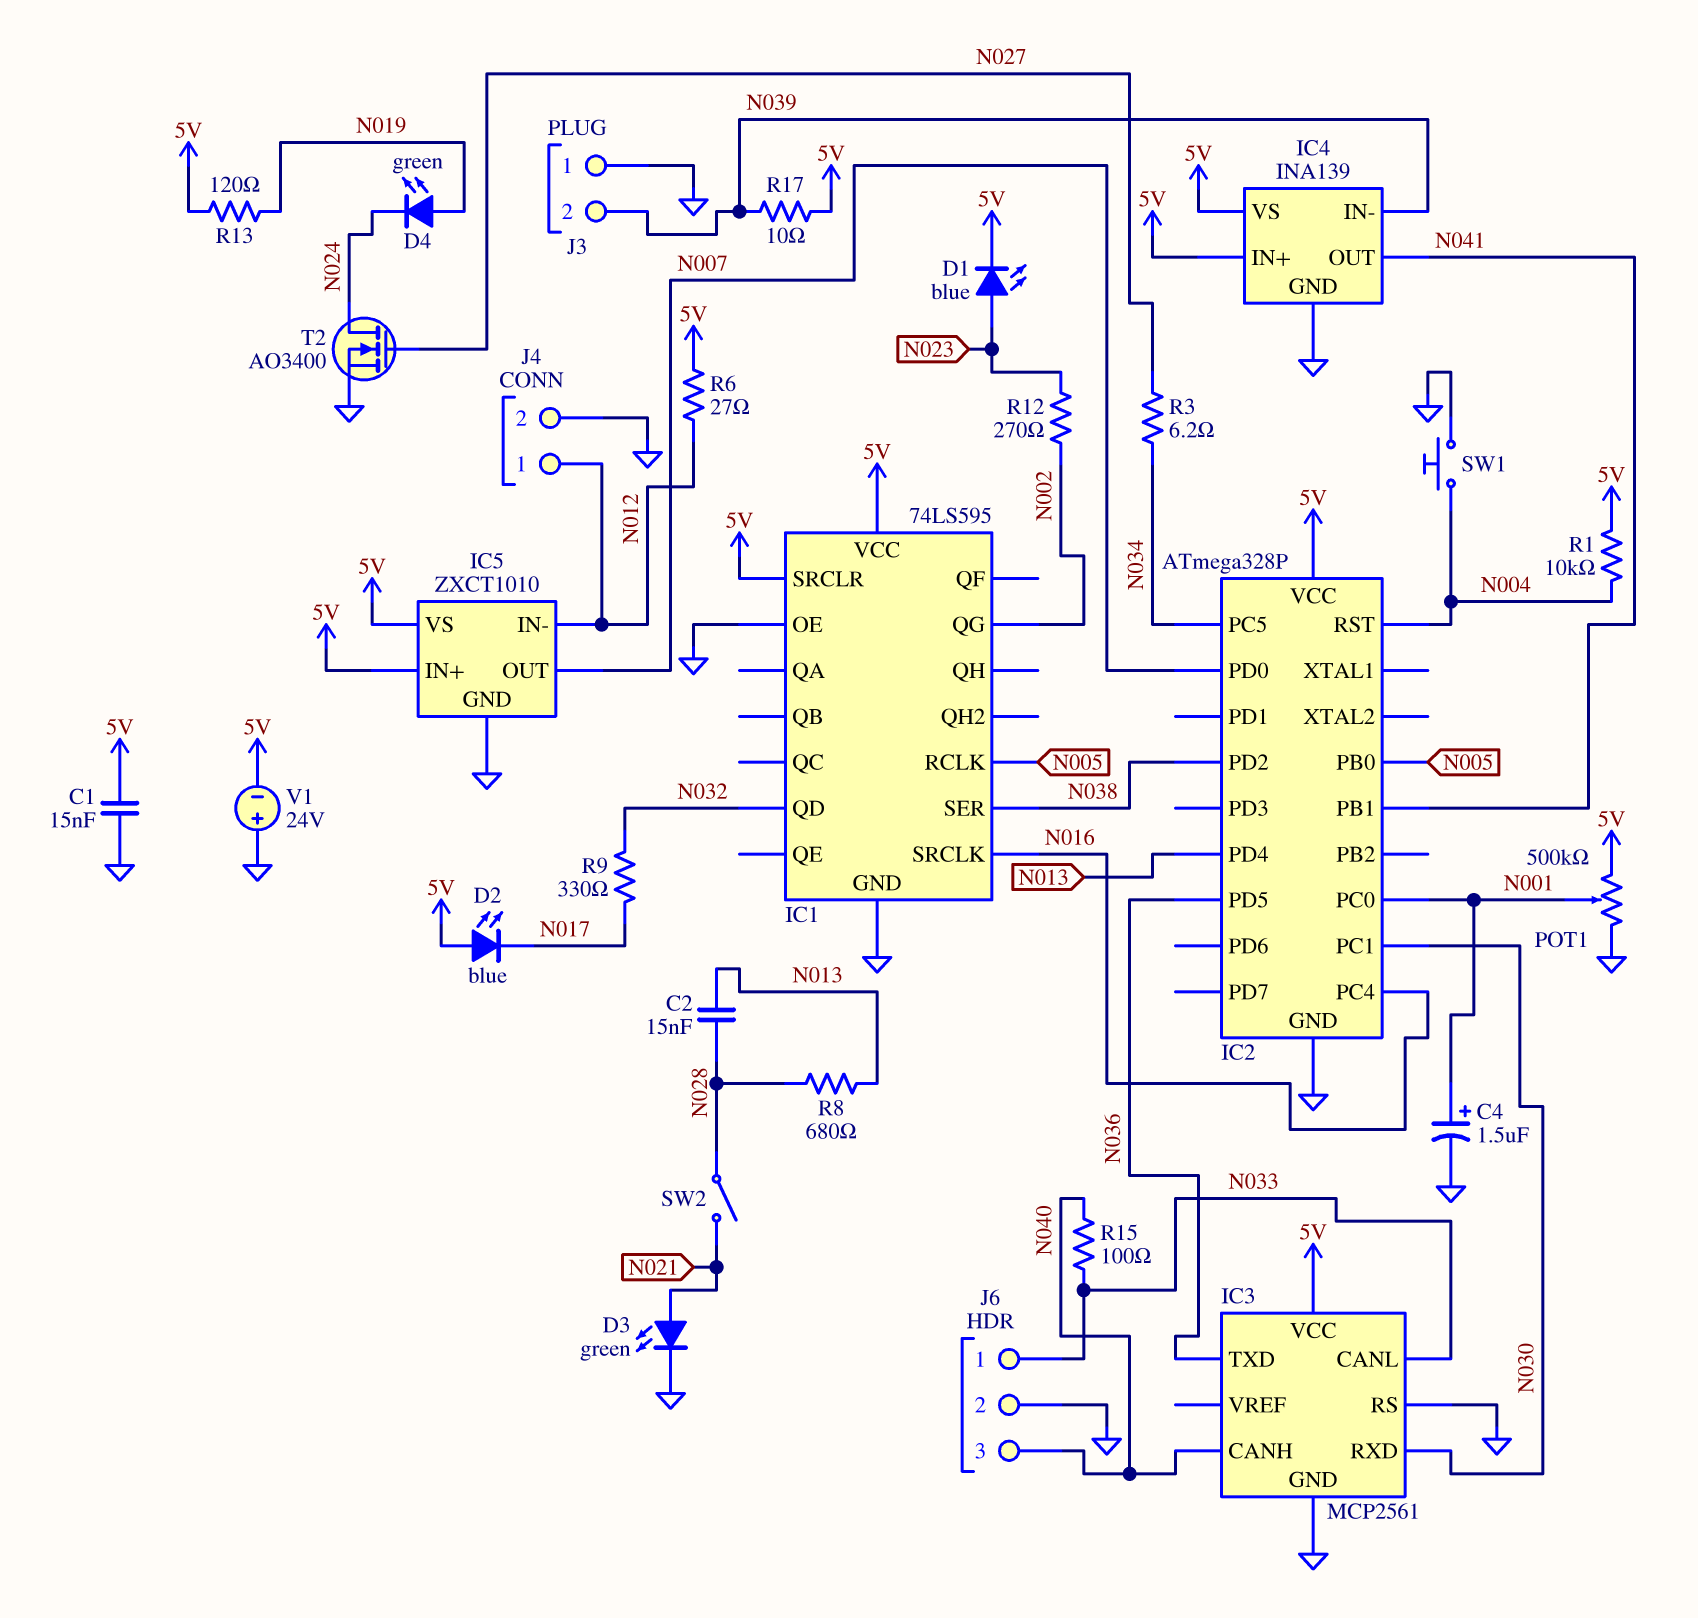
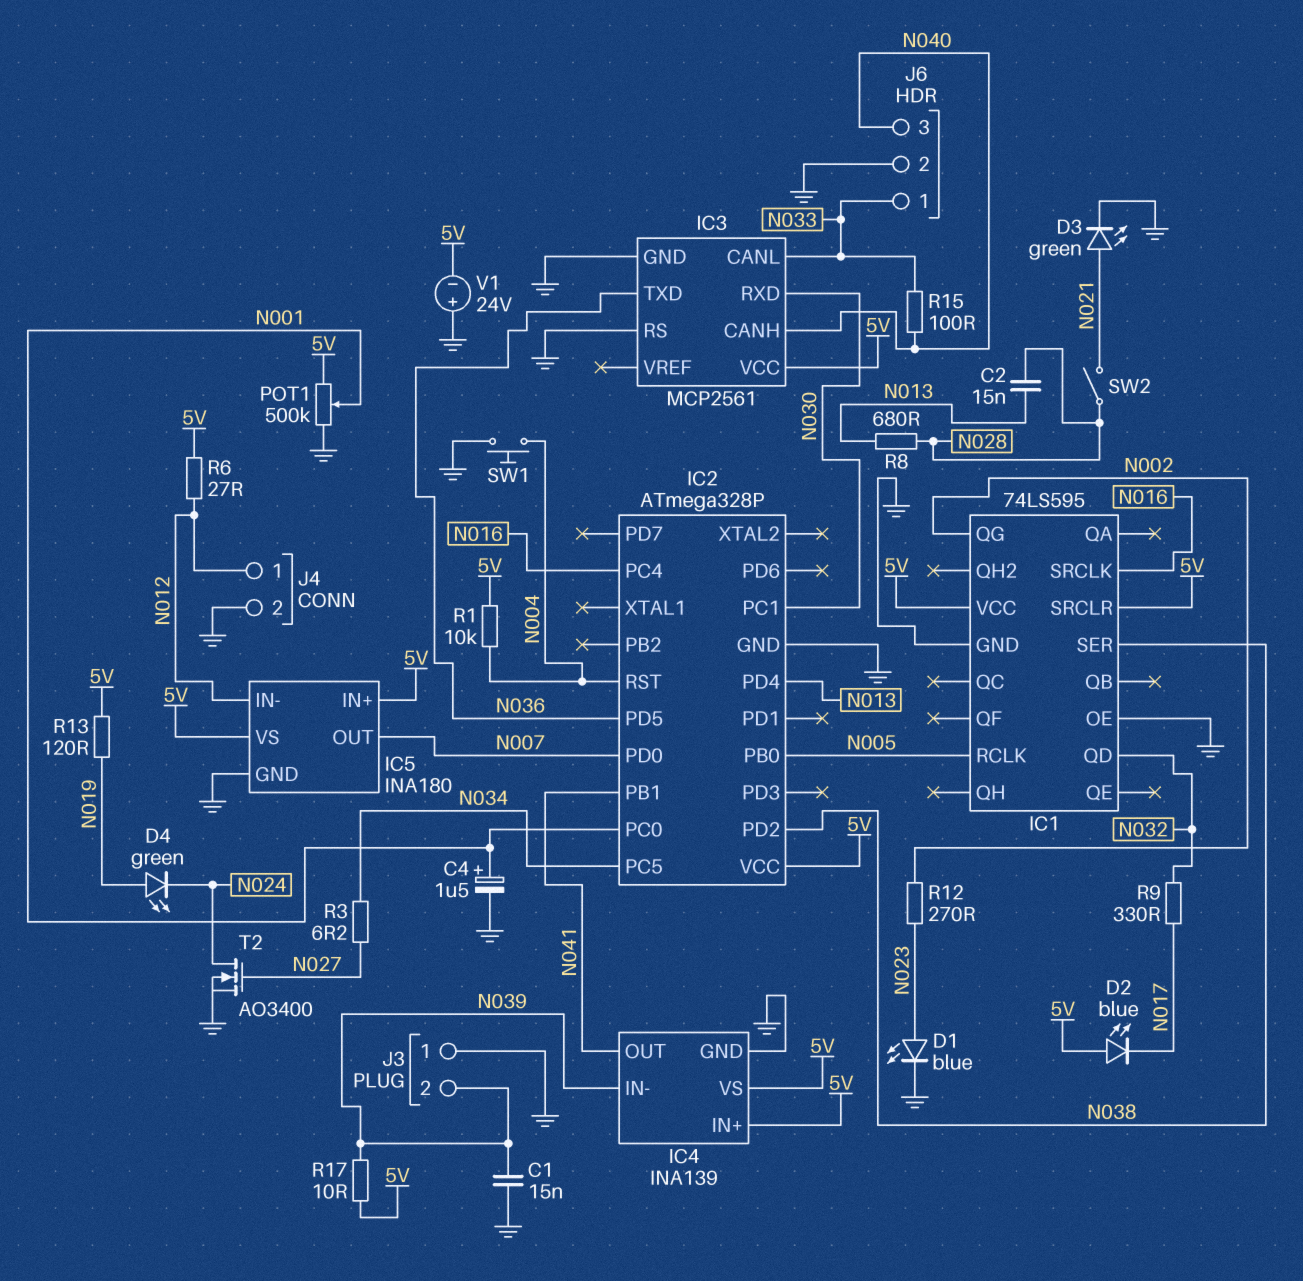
C1: 15nF (5V, GND) -> 15nF (GND, N039)
D1: LED blue (A N023, K 5V) -> LED blue (A N023, K GND)
IC5: ZXCT1010 -> INA180

